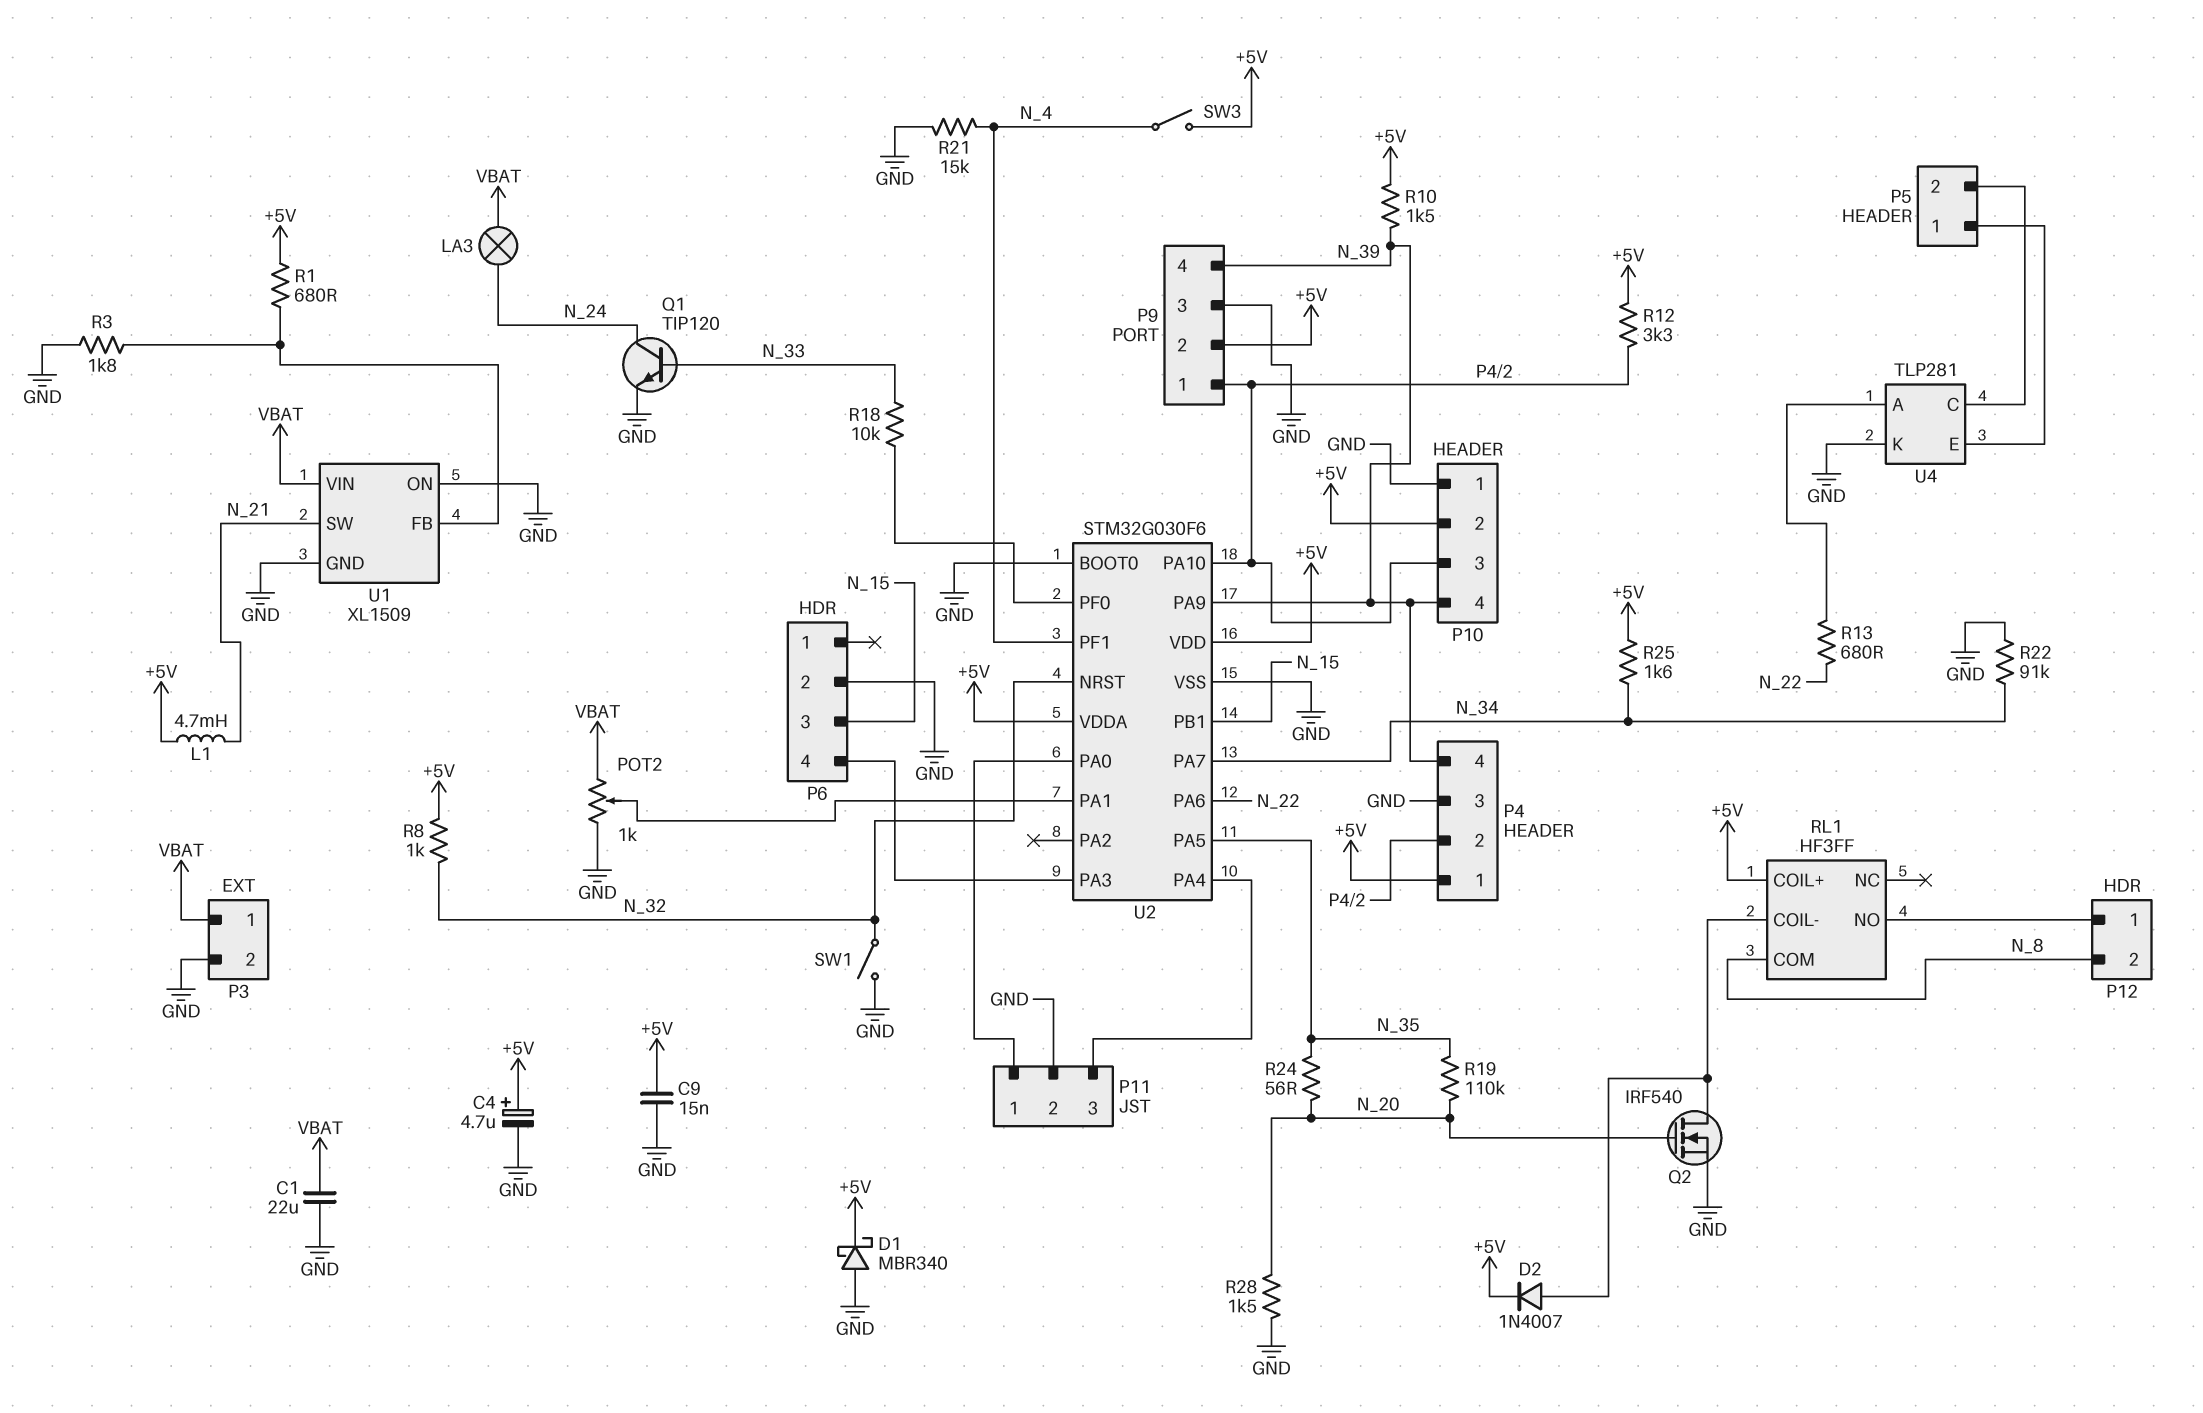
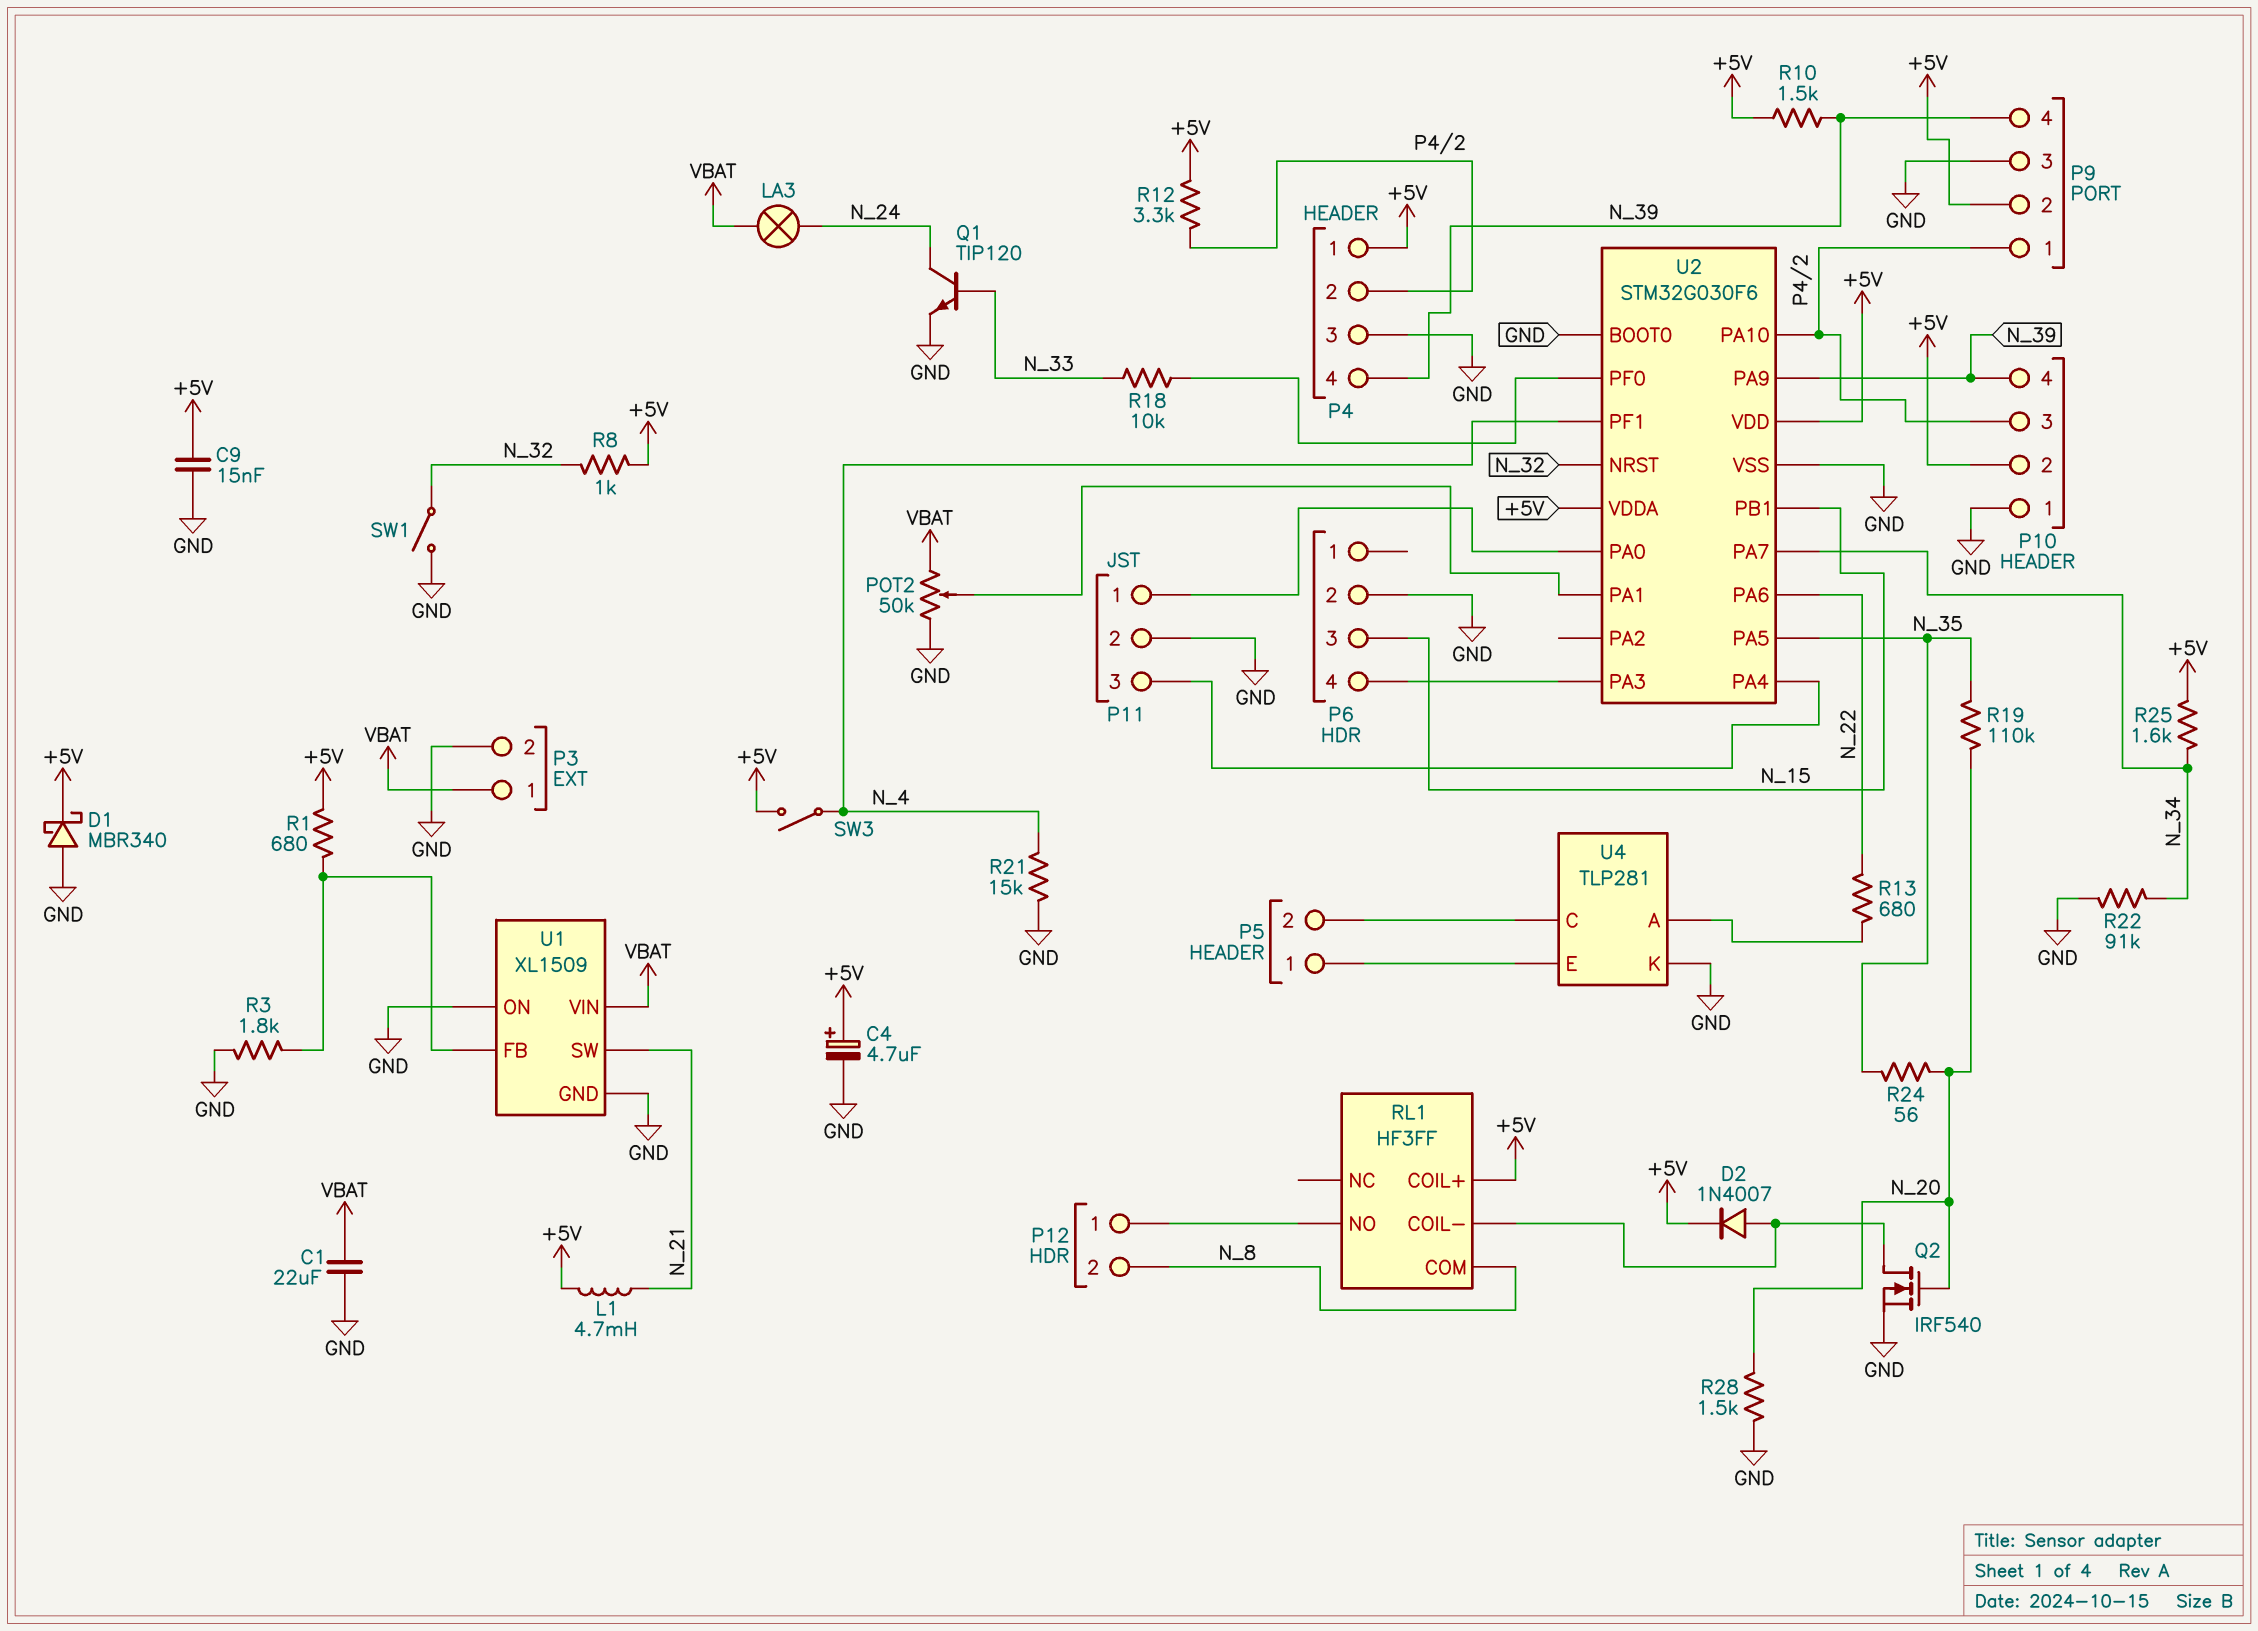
POT2: 1k (GND, VBAT, wiper U2/PA1) -> 50k (GND, VBAT, wiper U2/PA1)

